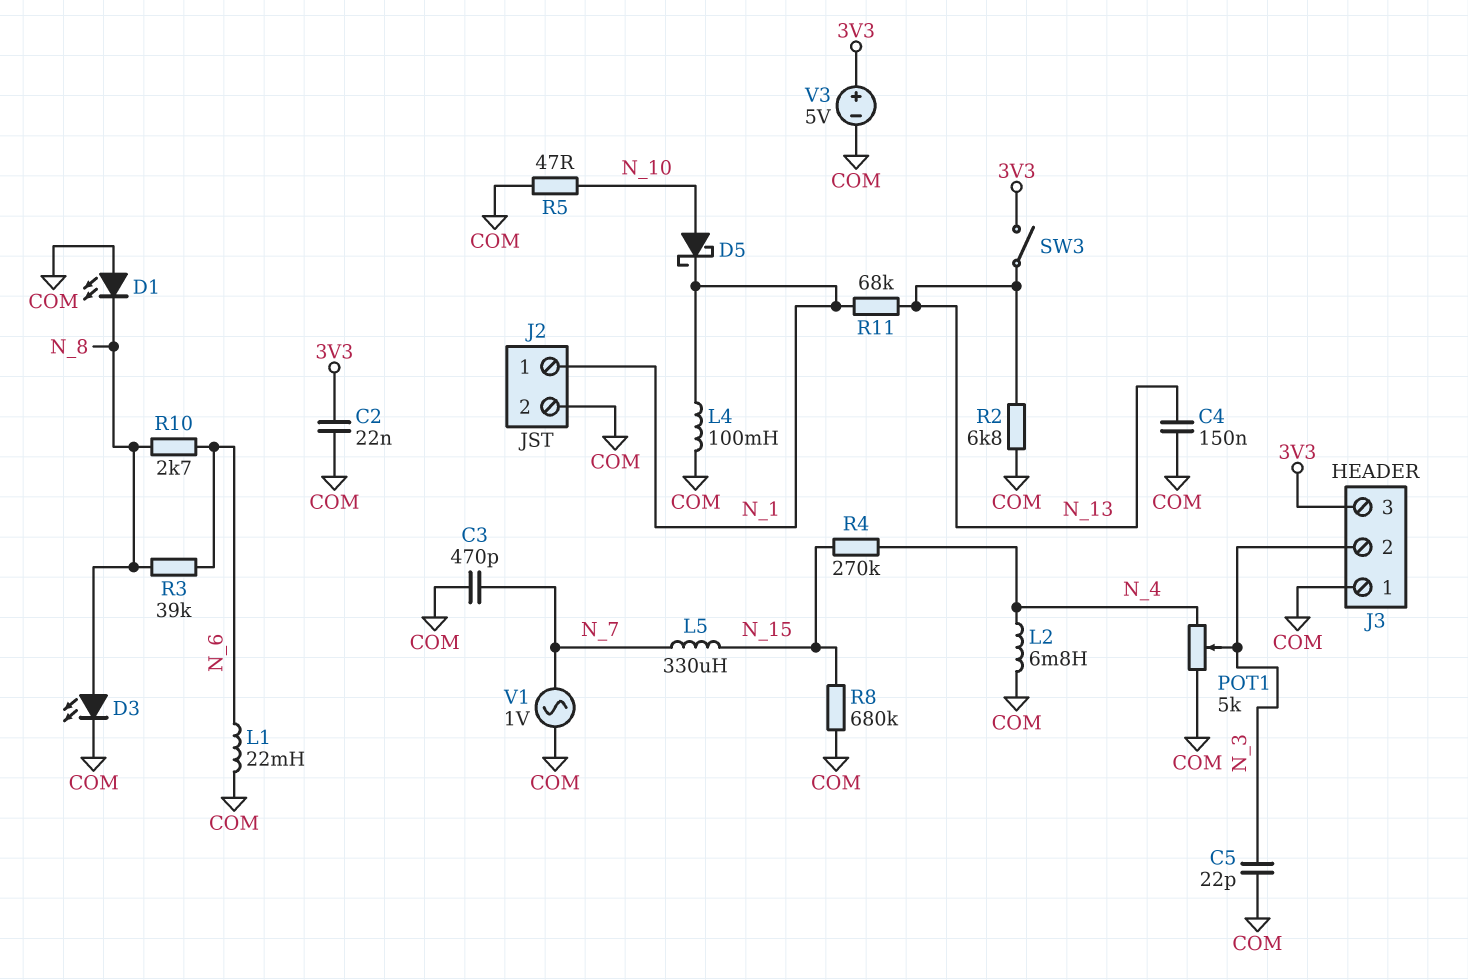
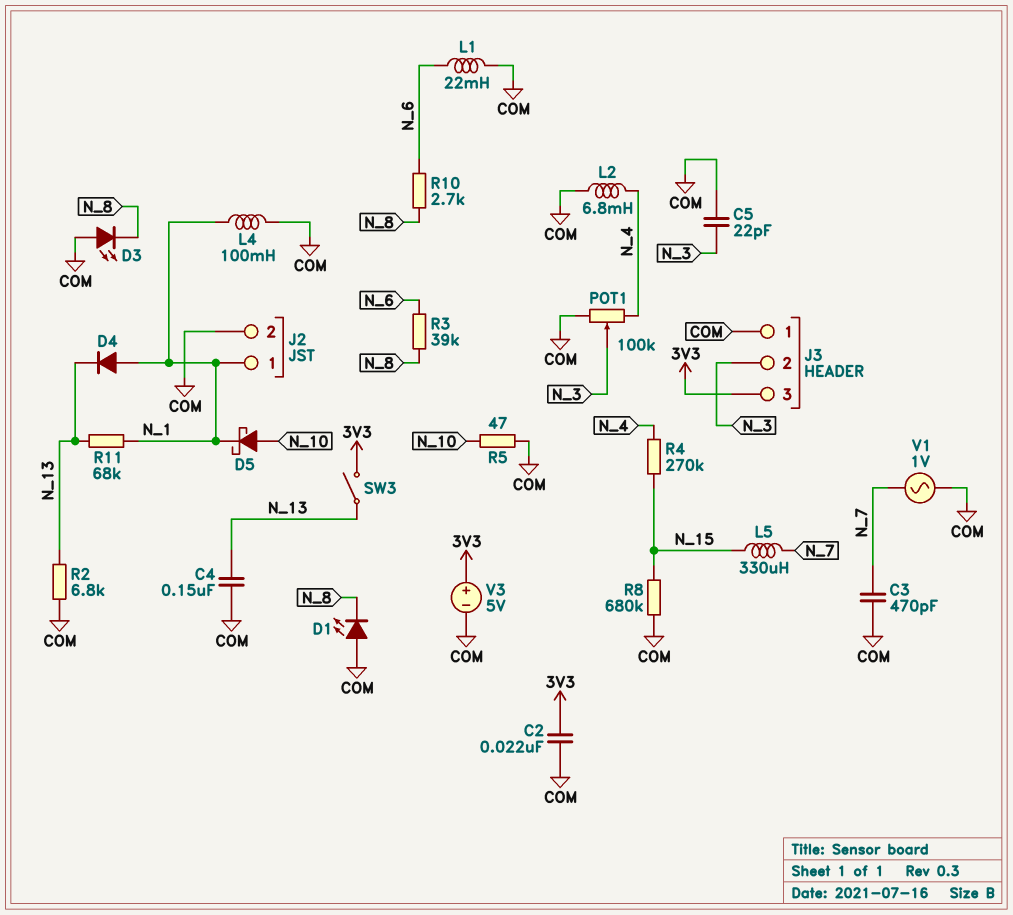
D3: LED (A N_8, K COM) -> LED (A COM, K N_8)
D4: none -> diode (A N_1, K N_13)
POT1: 5k (COM, N_4, wiper N_3) -> 100k (COM, N_4, wiper N_3)

